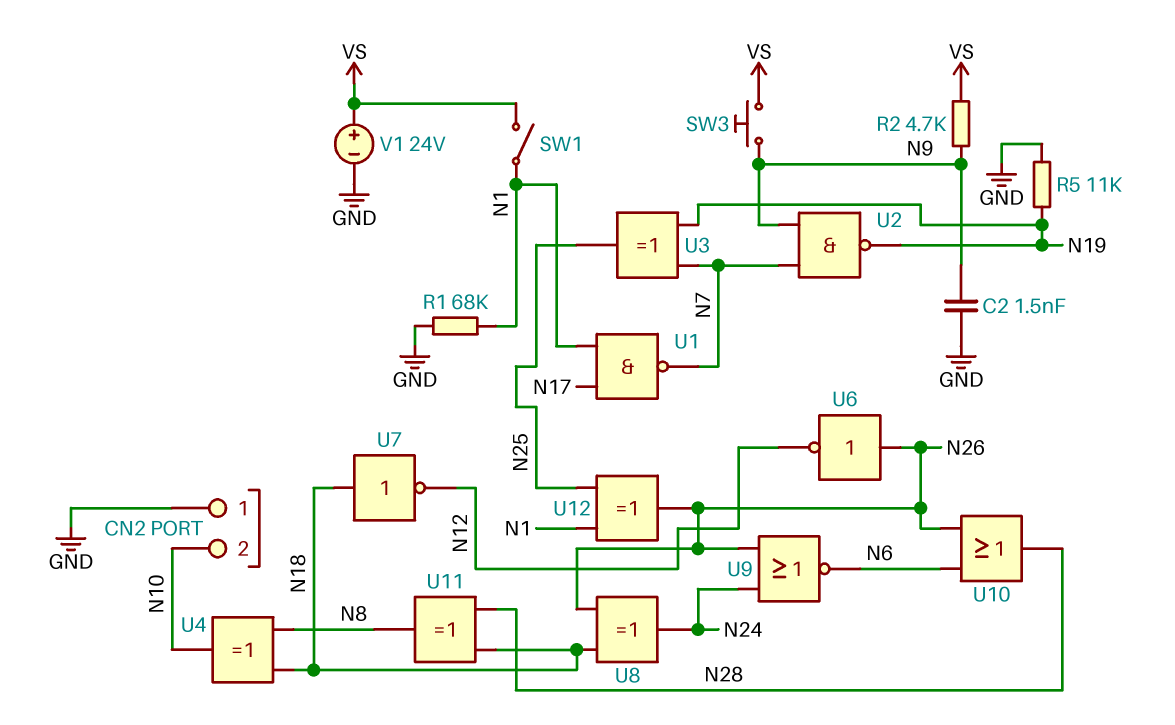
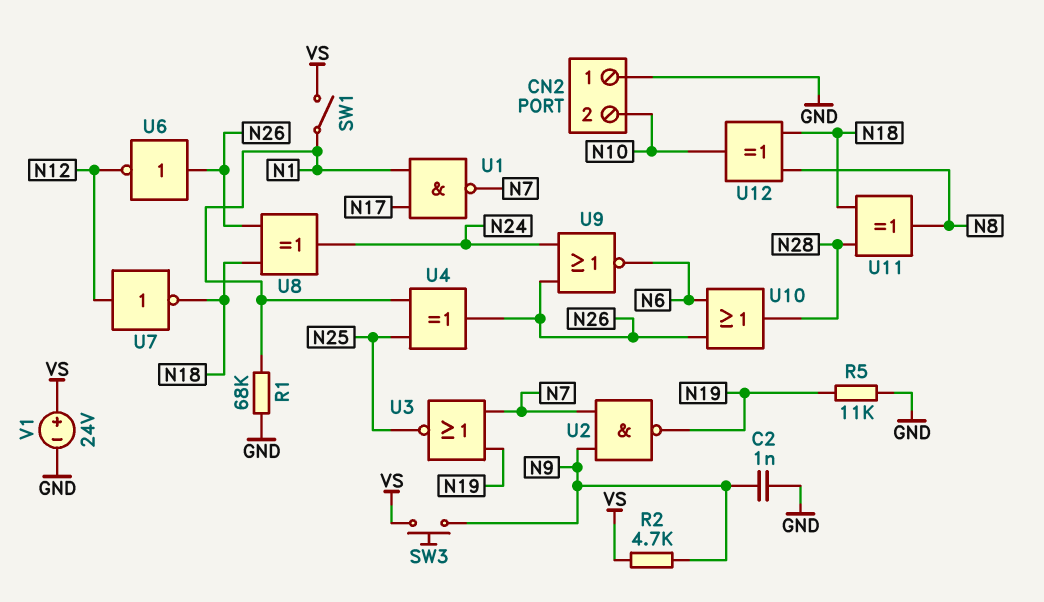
C2: 1.5nF (GND, N9) -> 1nF (GND, N9)
U3: XOR (in N7, in N19, out N25) -> NOR (in N7, in N19, out N25)
U4: XOR (in N8, in N18, out N10) -> XOR (in N1, in N25, out N26)
U7: NOT (in N18, out N12) -> NOT (in N12, out N18)
U12: XOR (in N1, in N25, out N26) -> XOR (in N8, in N18, out N10)

